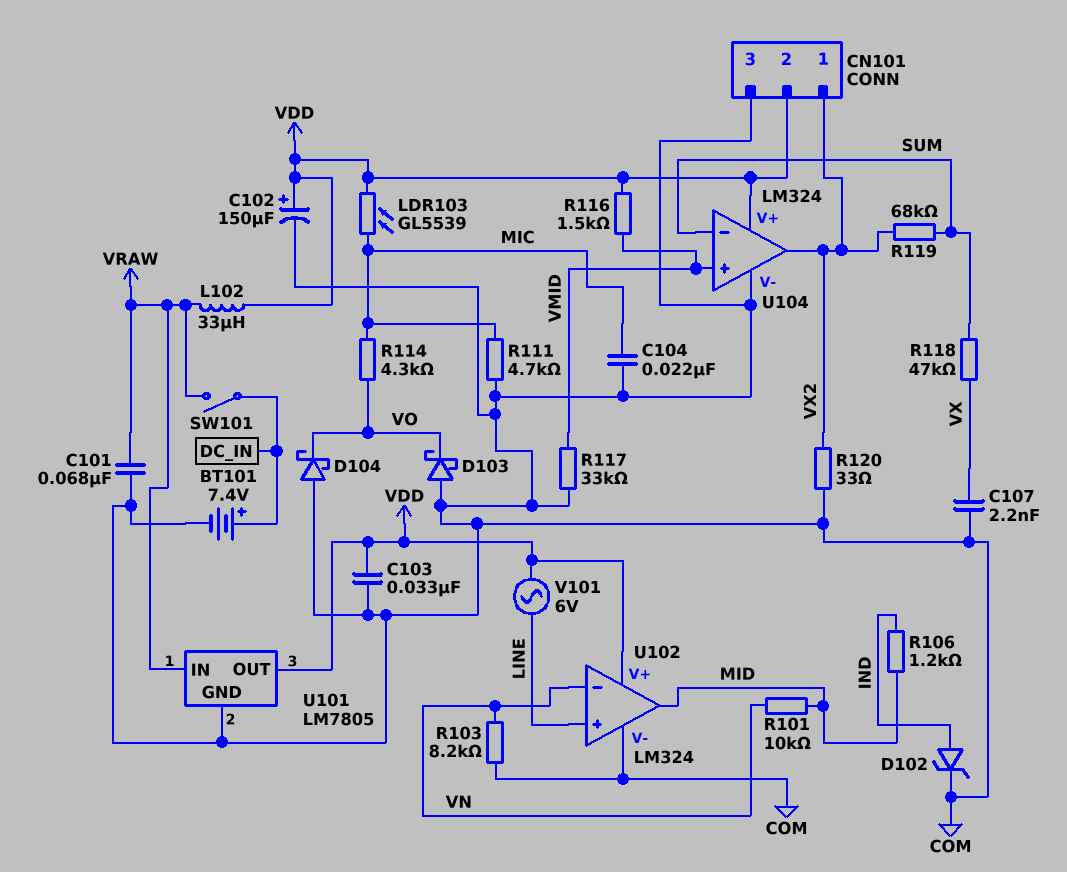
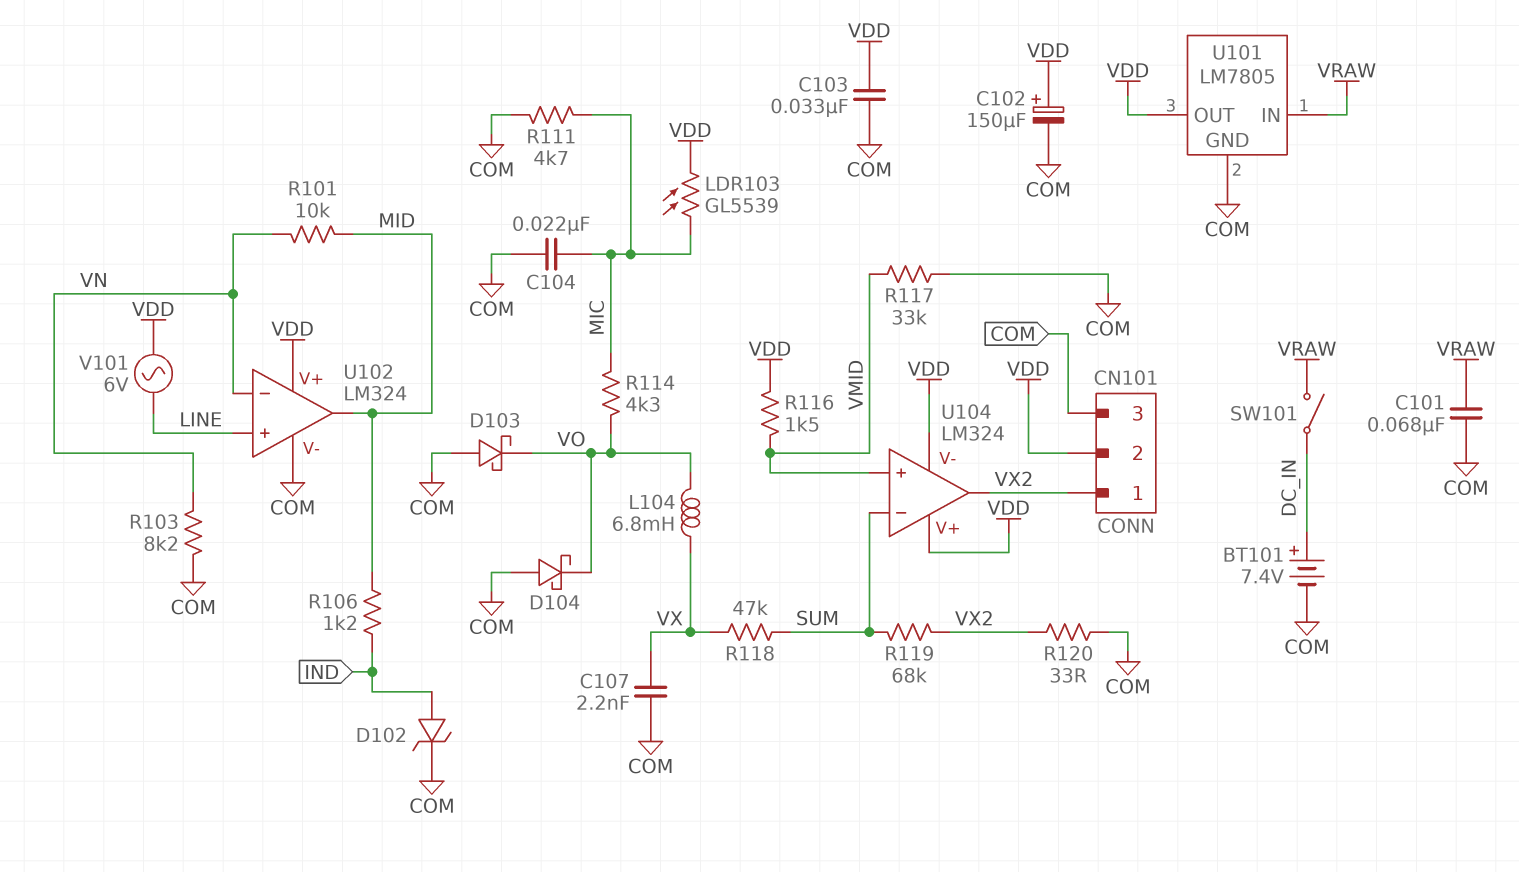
L102: 33uH (VDD, VRAW) -> none
L104: none -> 6.8mH (VO, VX)
U104 pin V-: COM -> VDD

